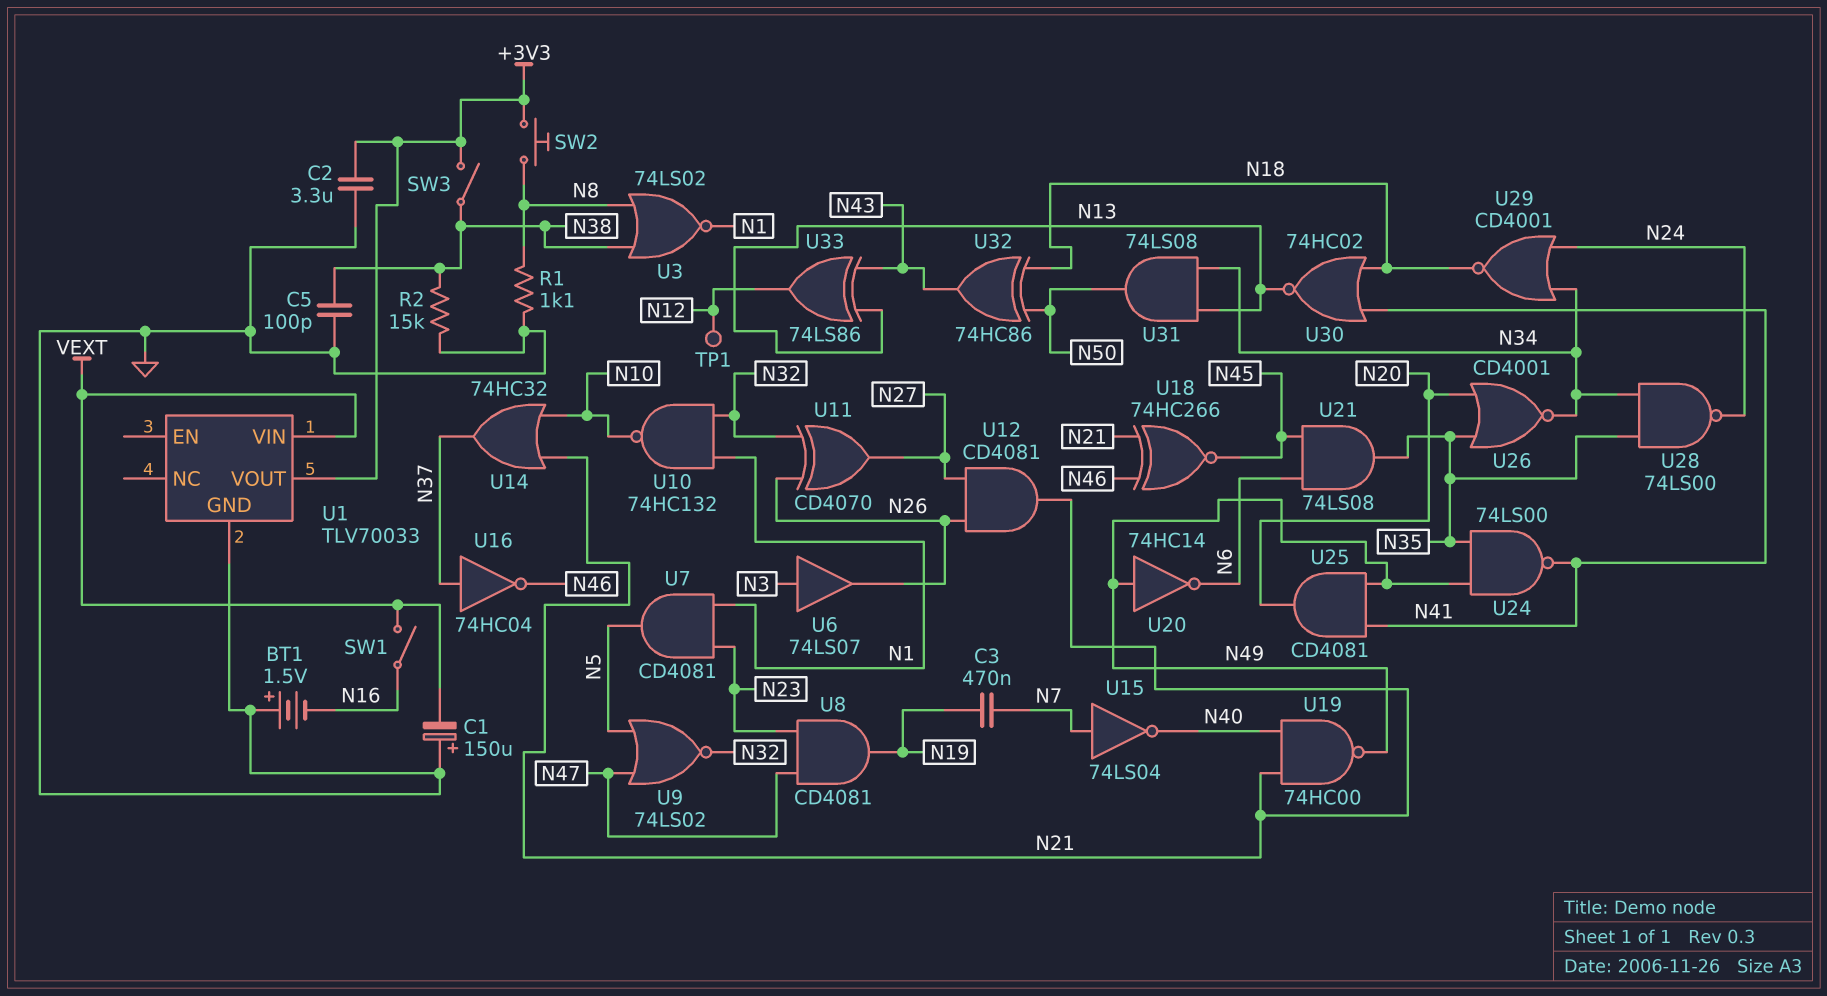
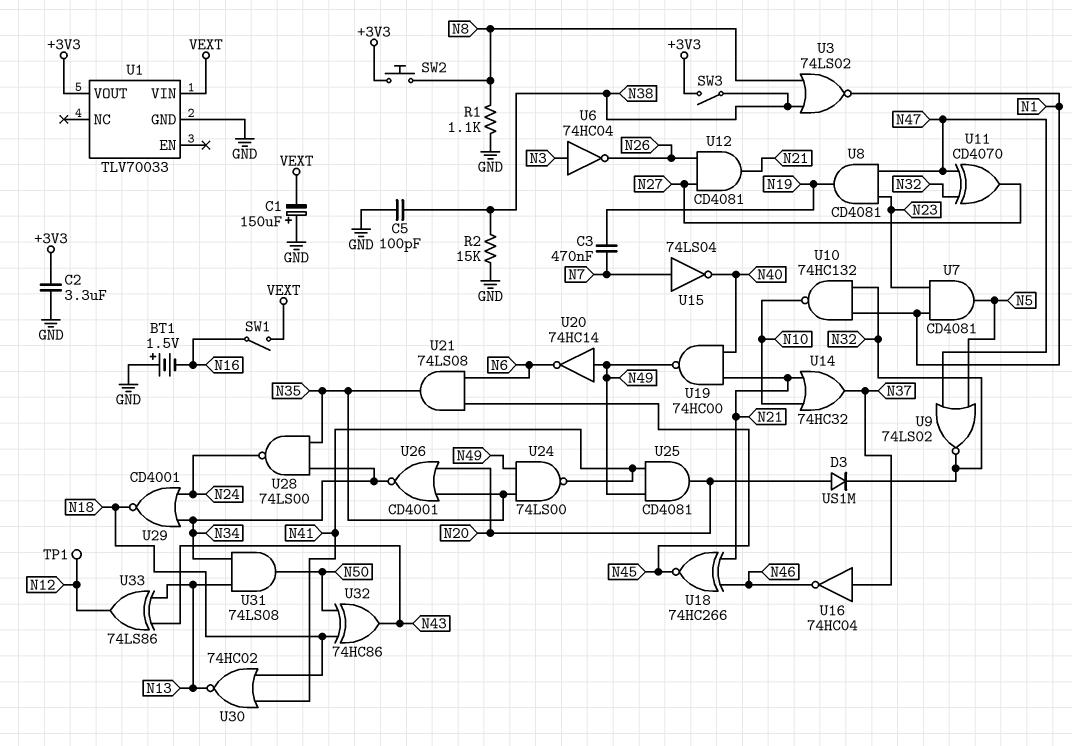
D3: none -> diode US1M (A N20, K N32)
U6: buffer 74LS07 (in N3, out N26) -> NOT 74HC04 (in N3, out N26)
U11: XOR CD4070 (in N26, in N32, out N27) -> XOR CD4070 (in N32, in N47, out N27)

